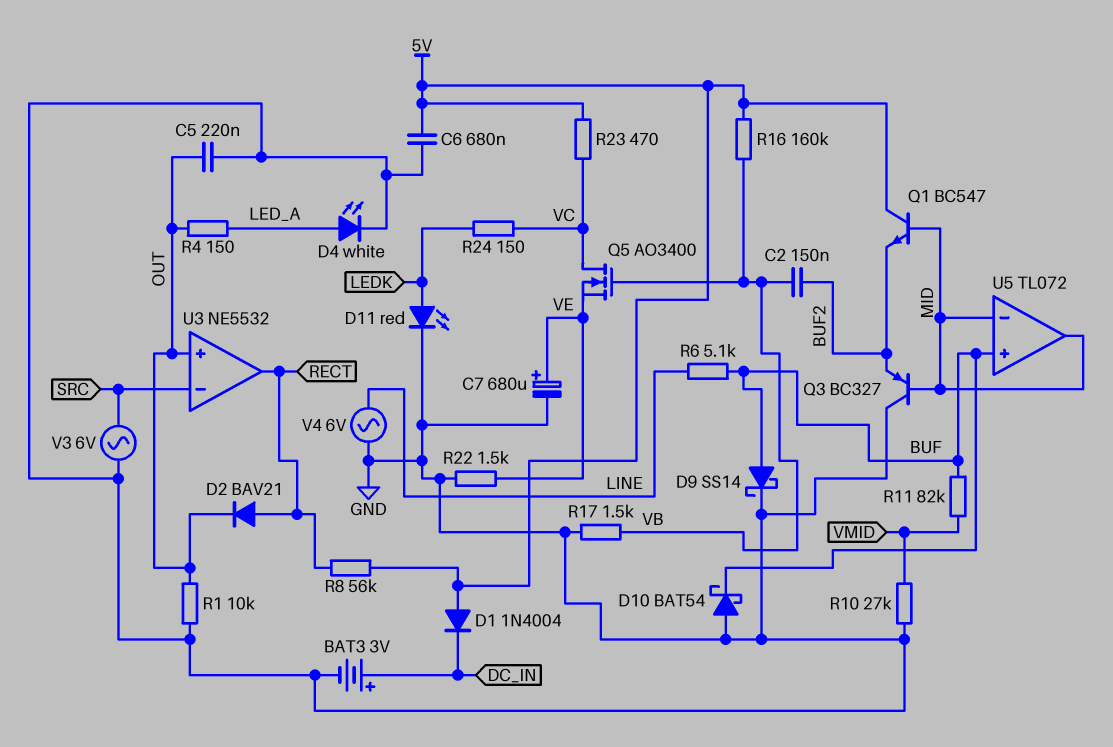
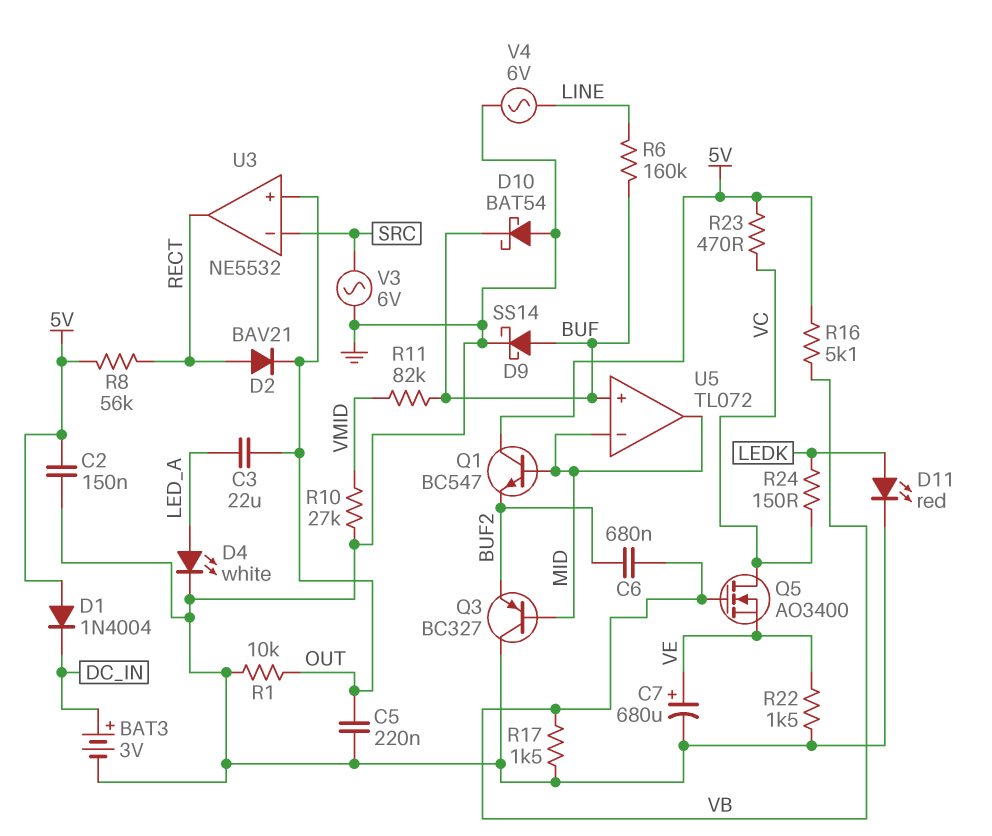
C2: 150nF (BUF2, VB) -> 150nF (5V, GND)
C3: none -> 22uF (LED_A, OUT)
C6: 680nF (5V, GND) -> 680nF (BUF2, VB)
R4: 150 (LED_A, OUT) -> none
R6: 5.1k (BUF, LINE) -> 160k (BUF, LINE)
R16: 160k (5V, VB) -> 5.1k (5V, VB)

